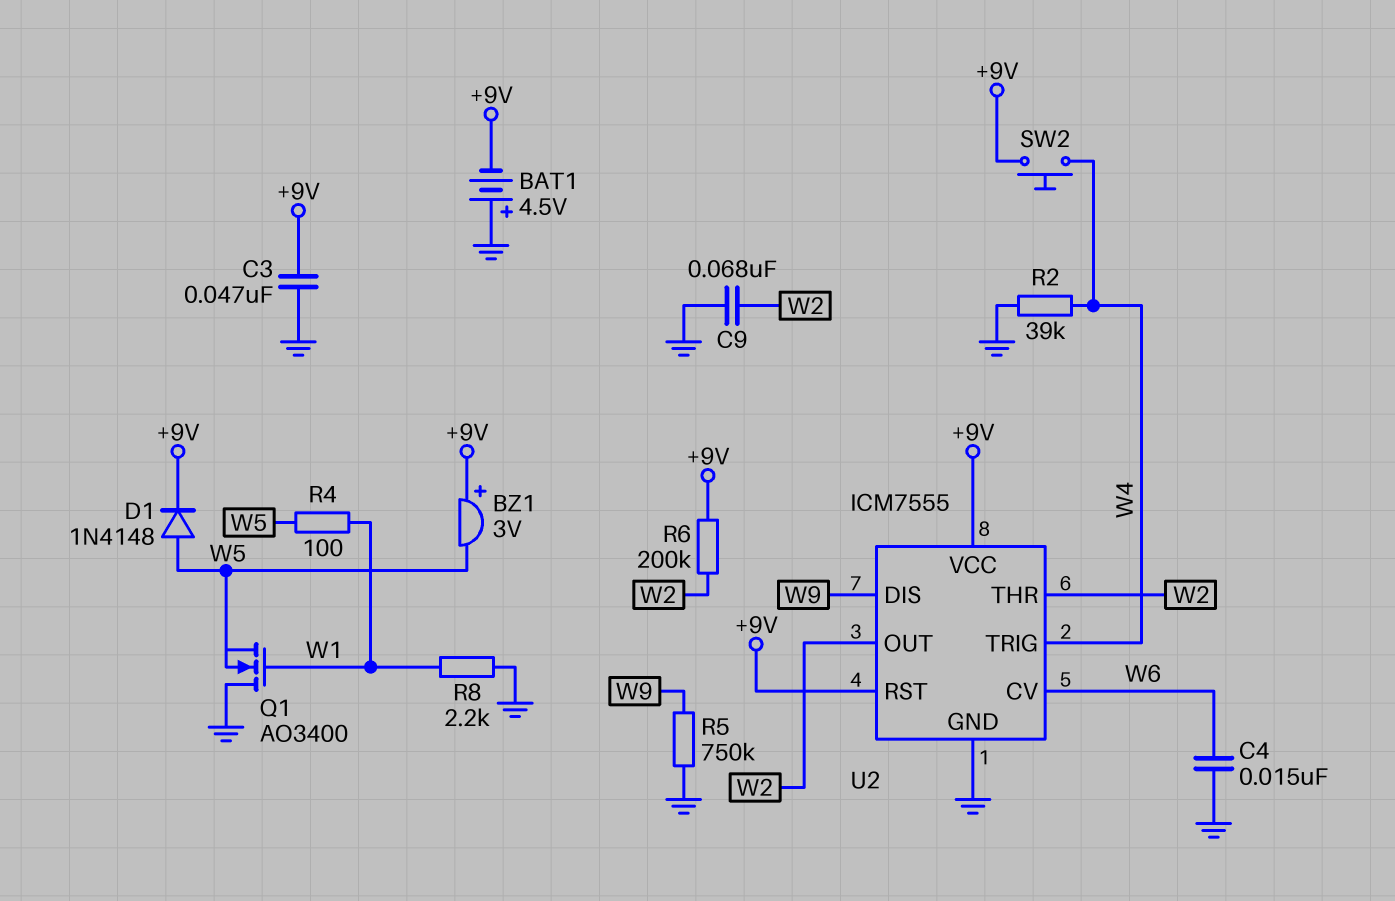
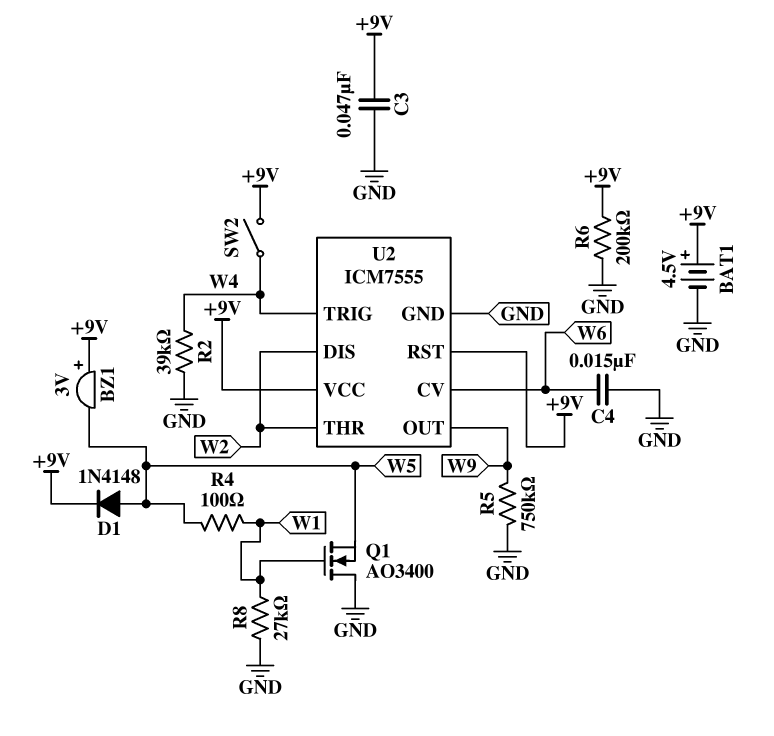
BAT1: 4.5V (plus GND, minus +9V) -> 4.5V (plus +9V, minus GND)
C9: 68nF (GND, W2) -> none
R6: 200k (+9V, W2) -> 200k (+9V, GND)
R8: 2.2k (GND, W1) -> 27k (GND, W1)
SW2: button (+9V, W4) -> switch (+9V, W4)
U2 pin DIS: W9 -> W2
U2 pin OUT: W2 -> W9

